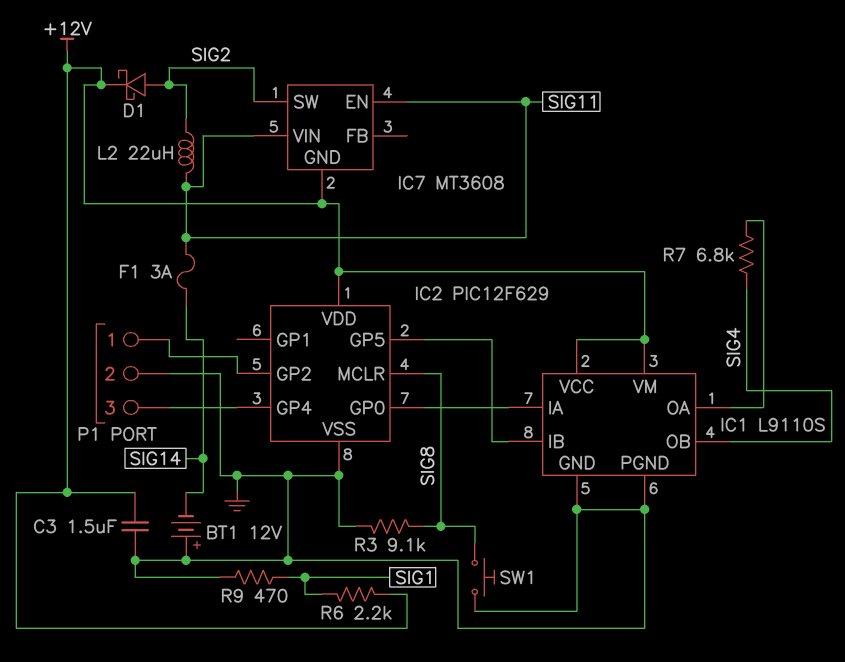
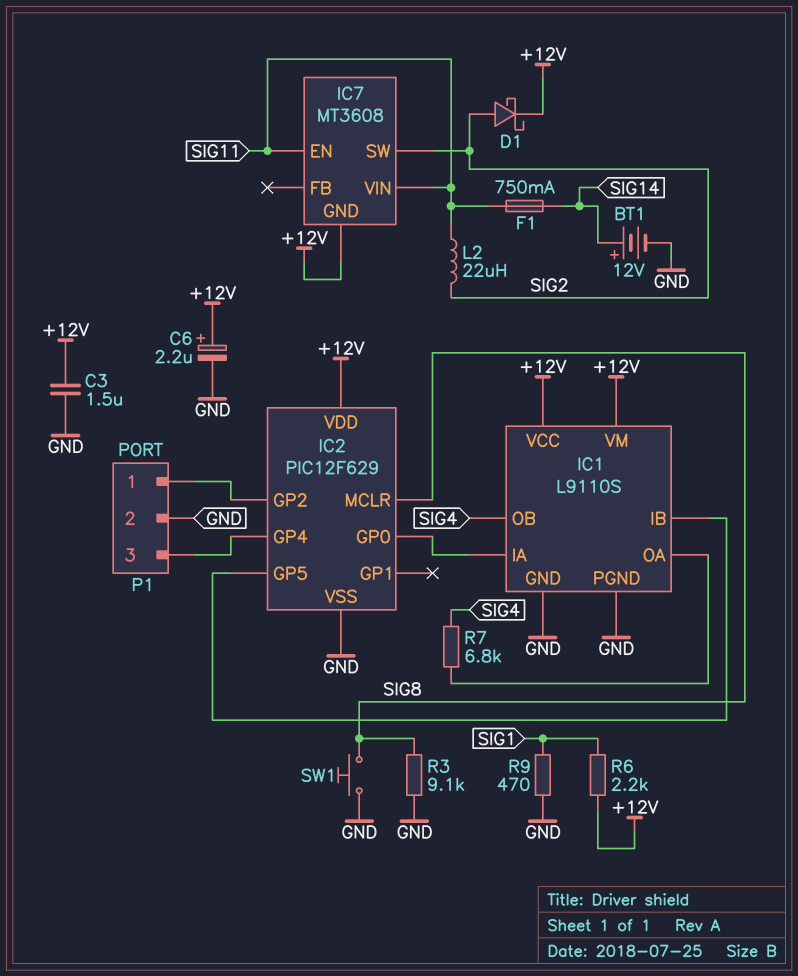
BT1: 12V (plus GND, minus SIG14) -> 12V (plus SIG14, minus GND)
C6: none -> 2.2uF (plus +12V, minus GND)
F1: 3A (SIG11, SIG14) -> 750mA (SIG11, SIG14)

